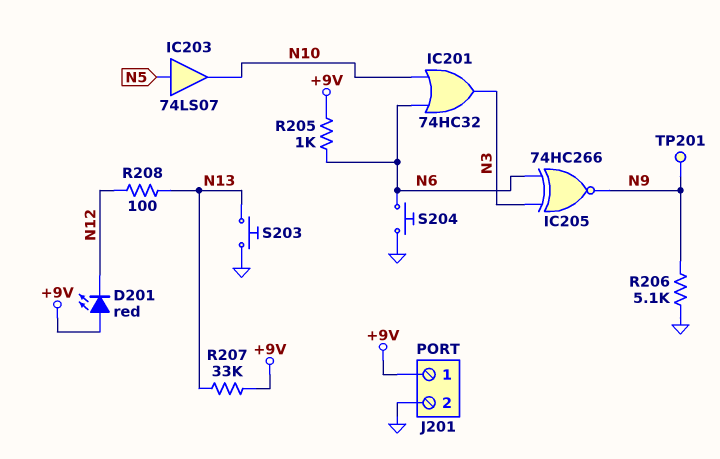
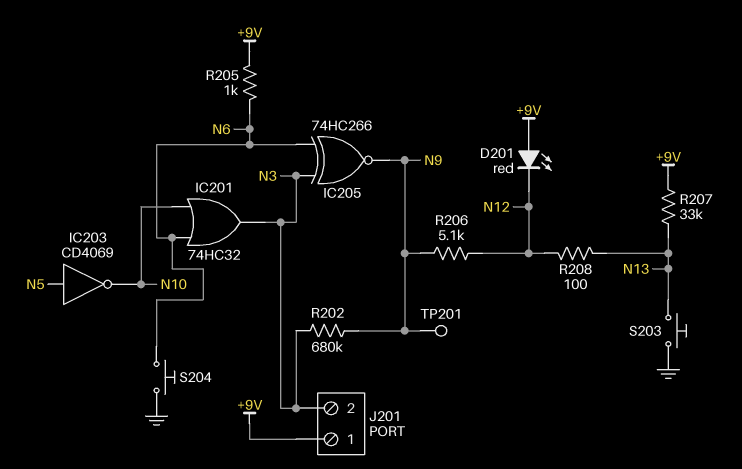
IC203: buffer 74LS07 (in N5, out N10) -> NOT CD4069 (in N5, out N10)
J201 pin 2: GND -> N3
R202: none -> 680k (N3, N9)
R206: 5.1k (GND, N9) -> 5.1k (N9, N12)

